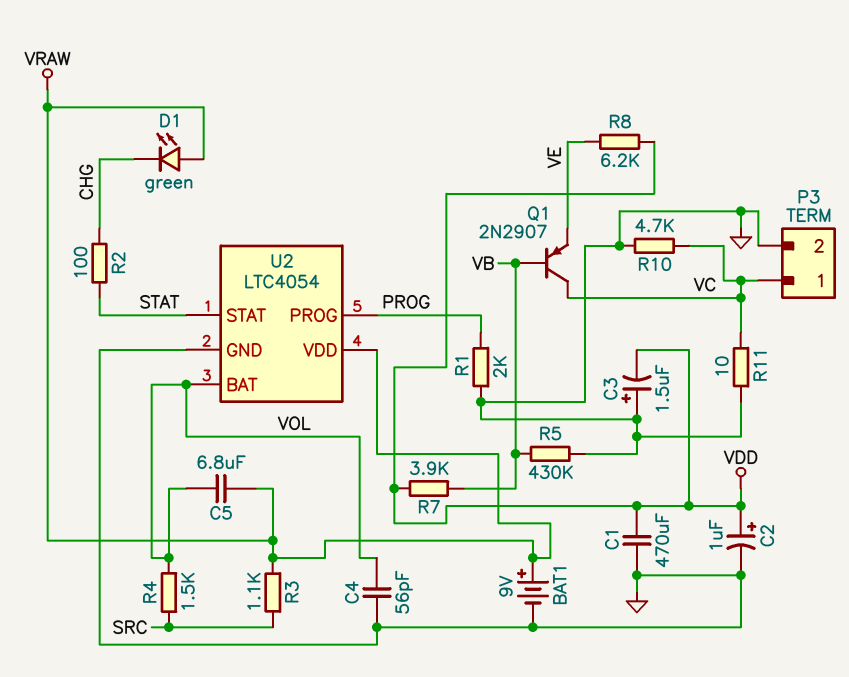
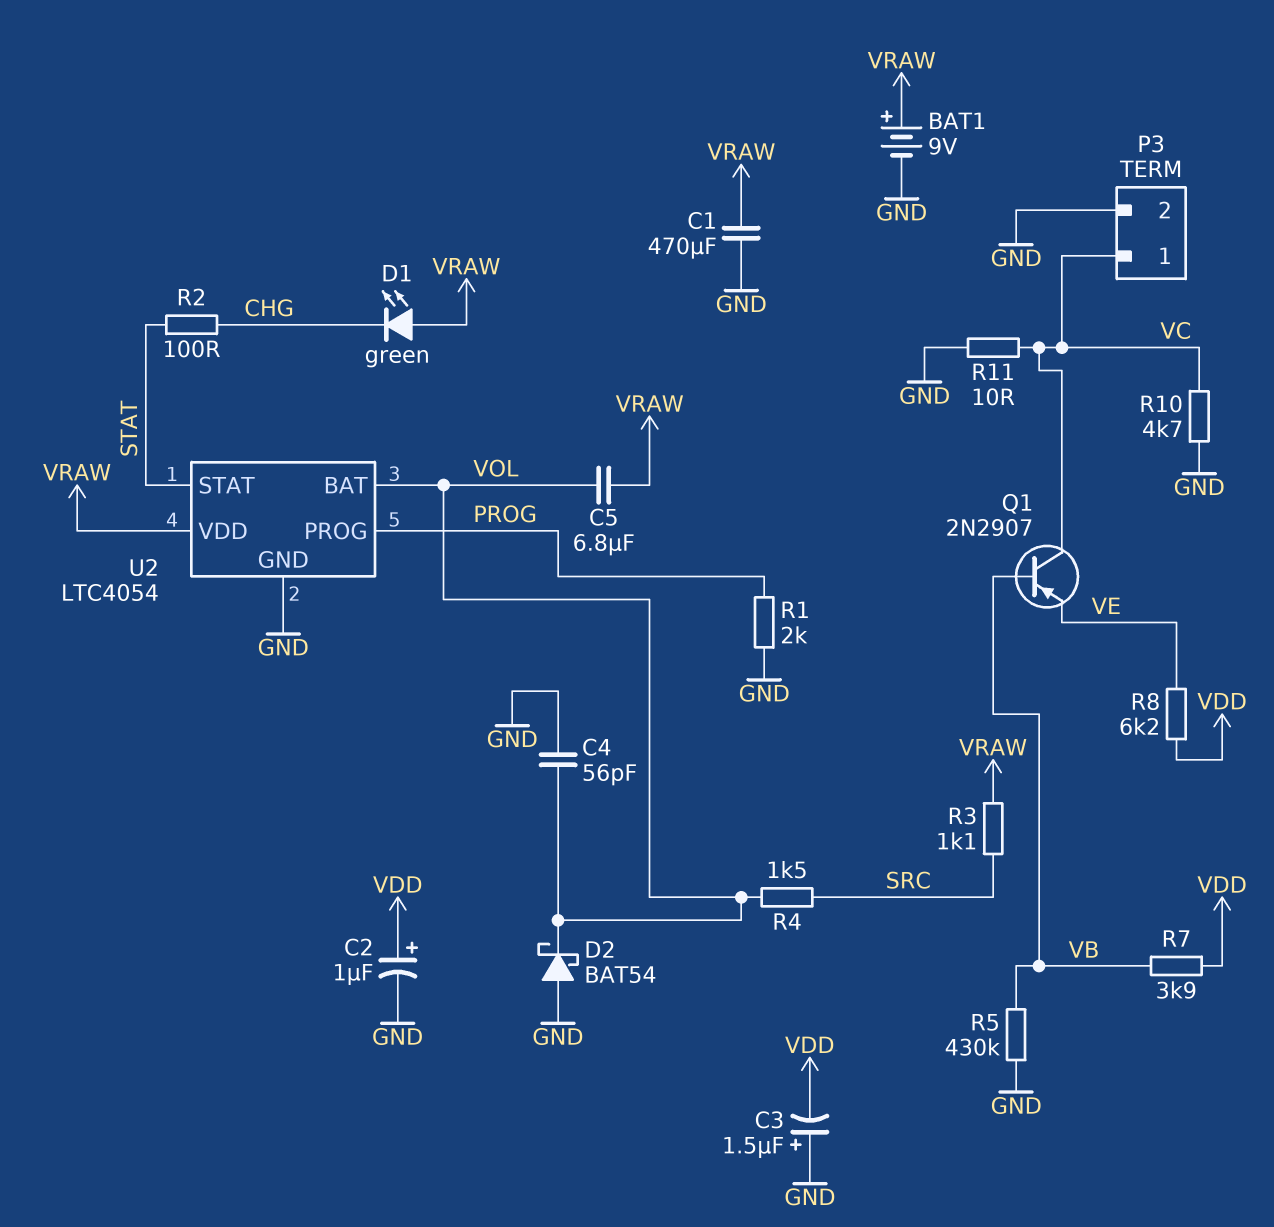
C1: 470uF (GND, VDD) -> 470uF (GND, VRAW)
D2: none -> schottky BAT54 (A GND, K VOL)

